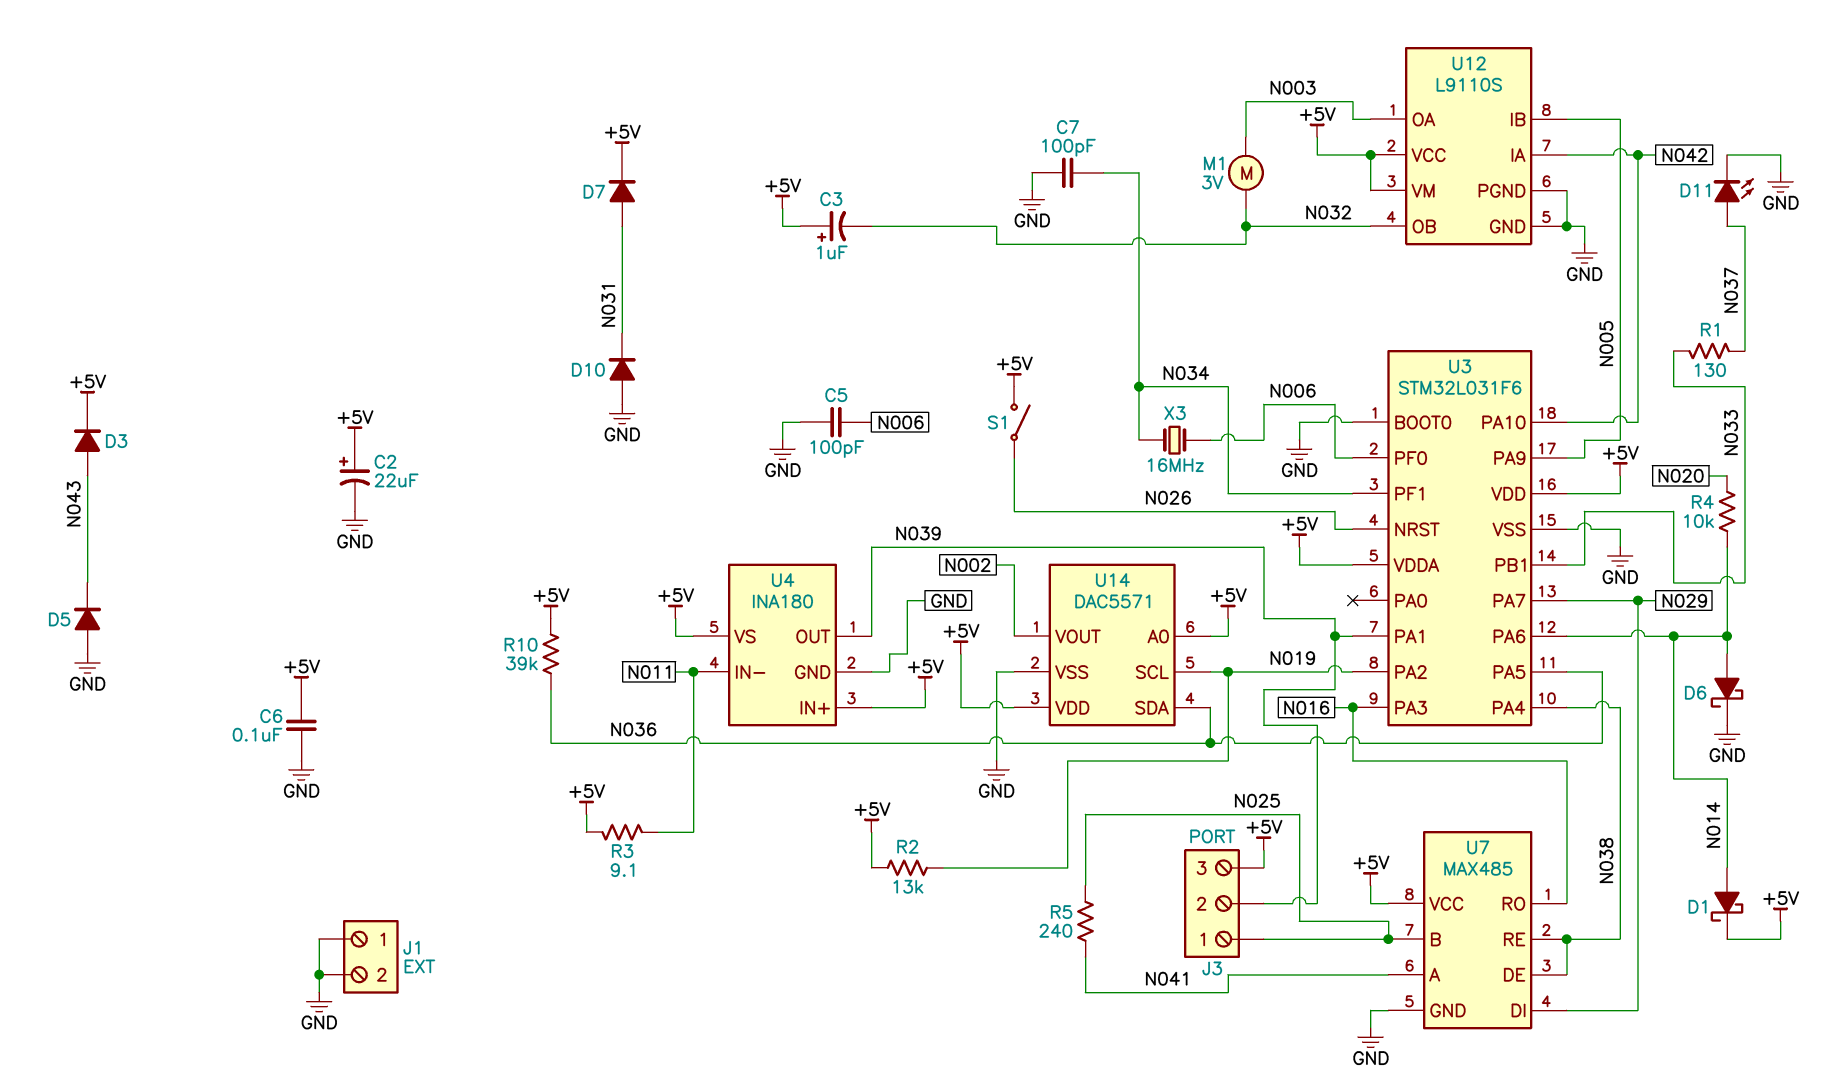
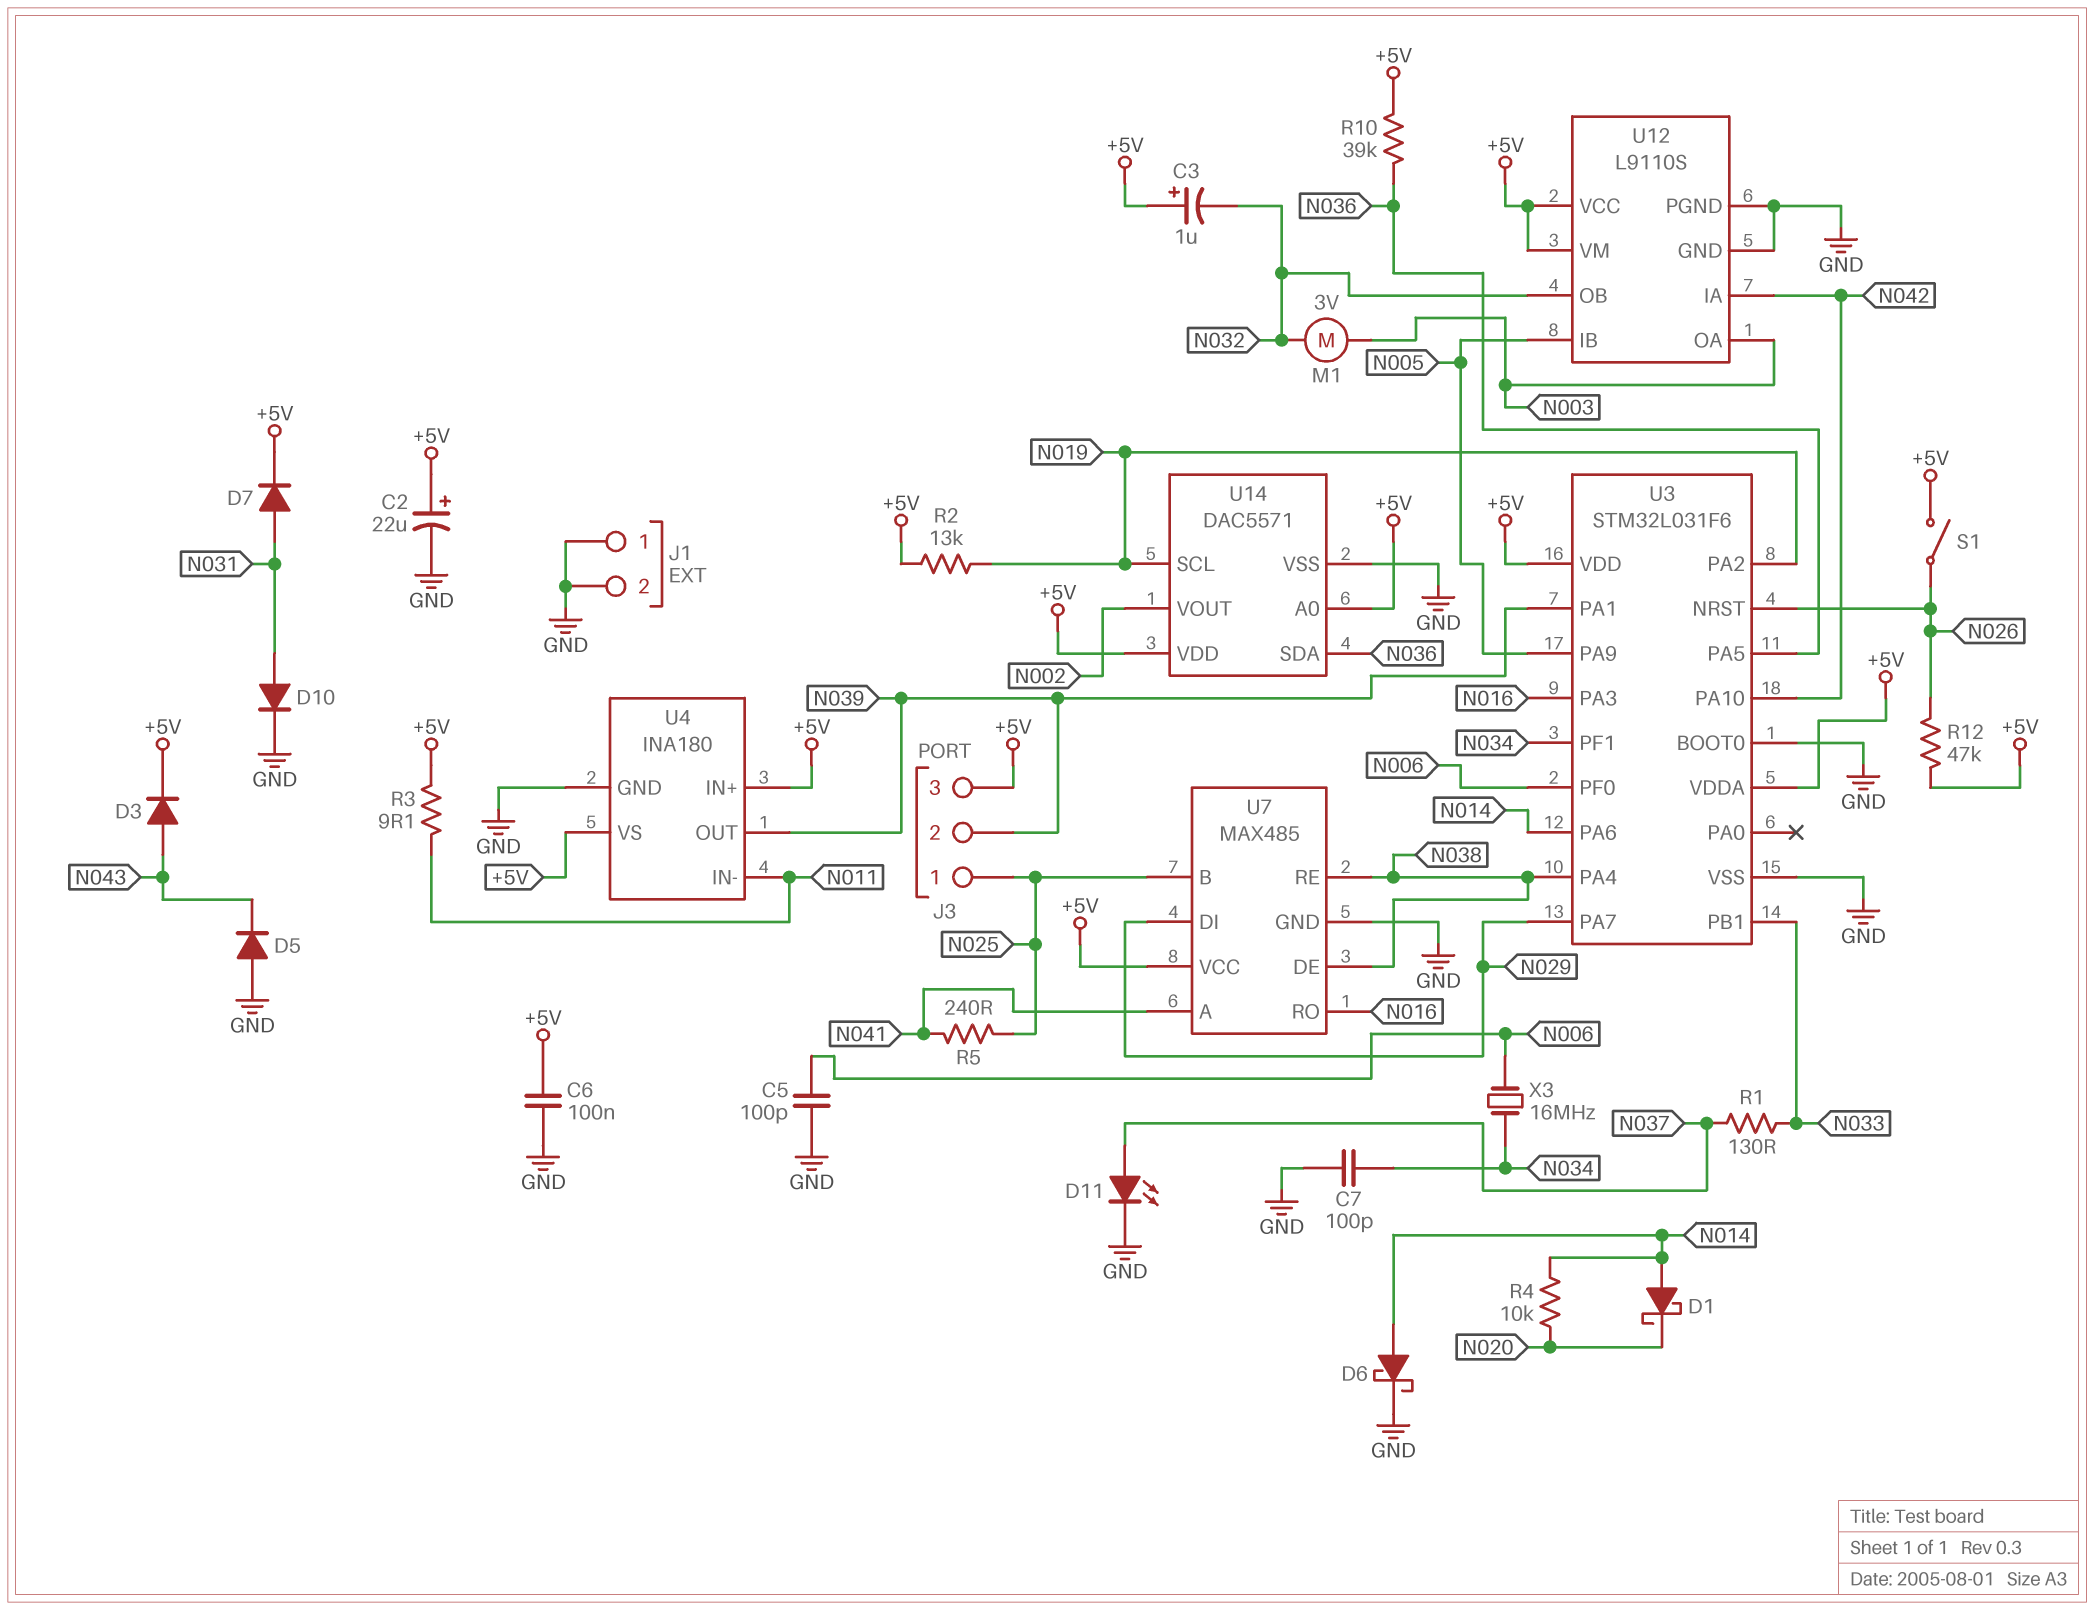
D1: schottky (A N014, K +5V) -> schottky (A N014, K N020)
D10: diode (A GND, K N031) -> diode (A N031, K GND)
R12: none -> 47k (+5V, N026)

